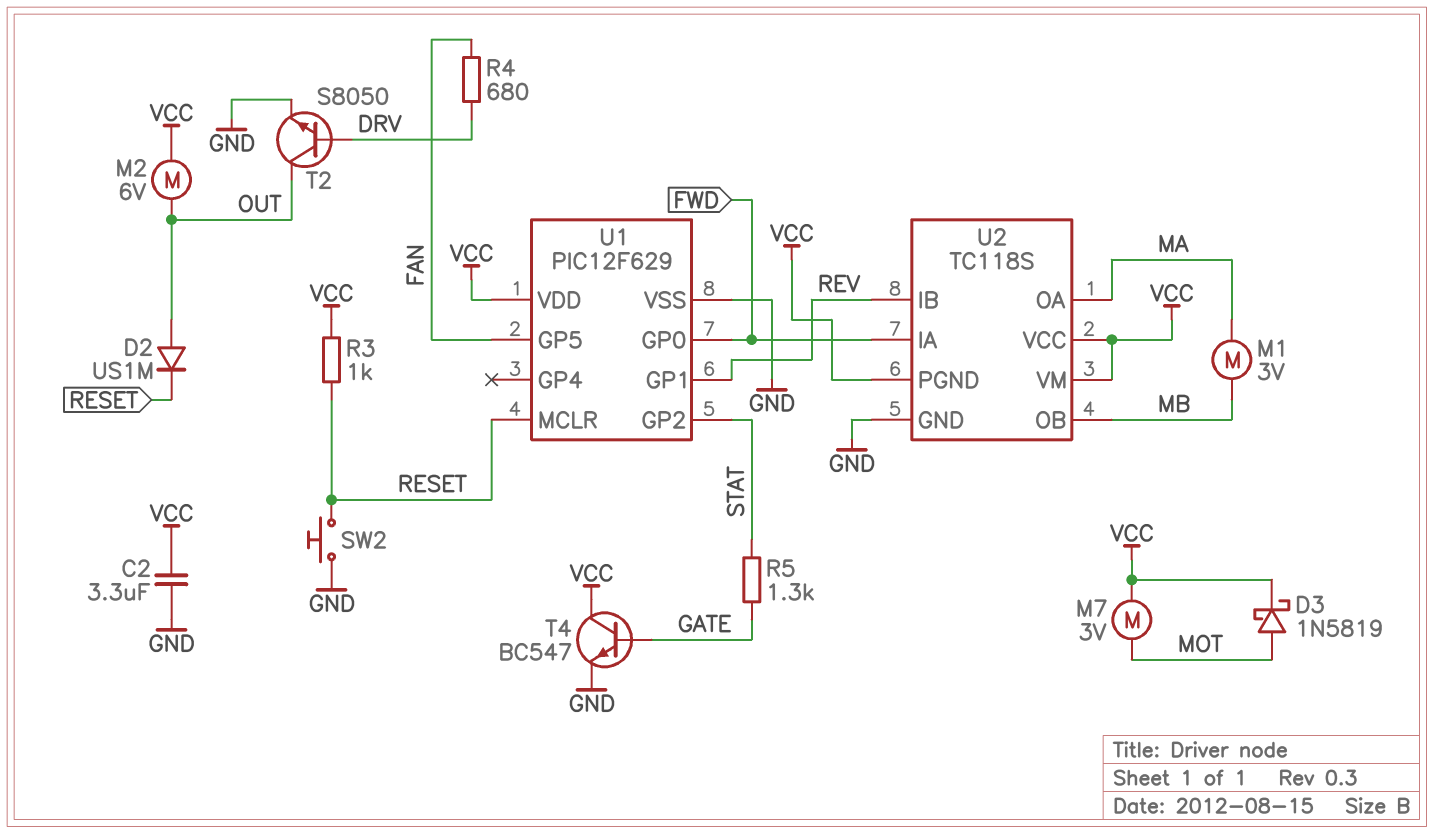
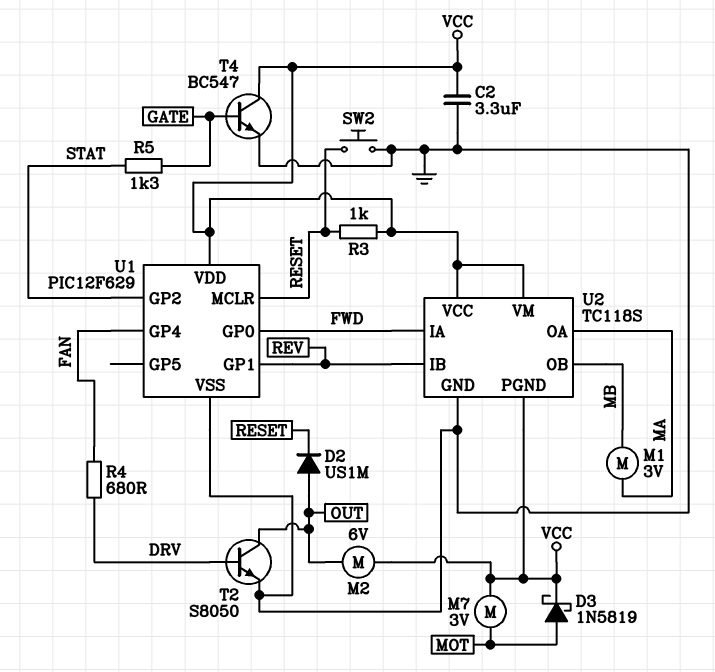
U1 pin GP4: none -> FAN
U1 pin GP5: FAN -> none

